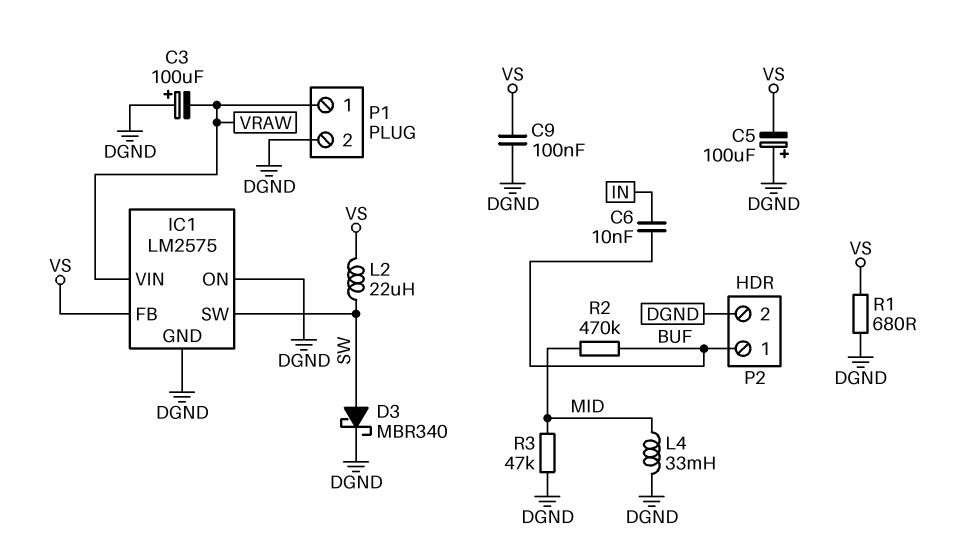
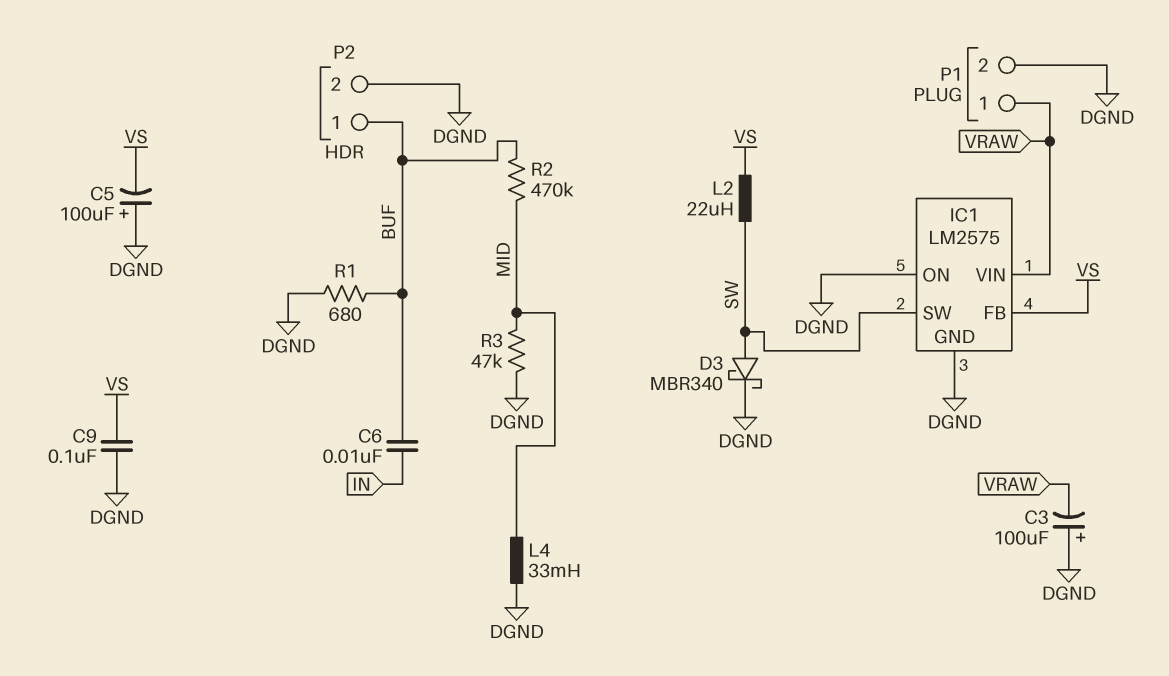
R1: 680 (DGND, VS) -> 680 (BUF, DGND)

